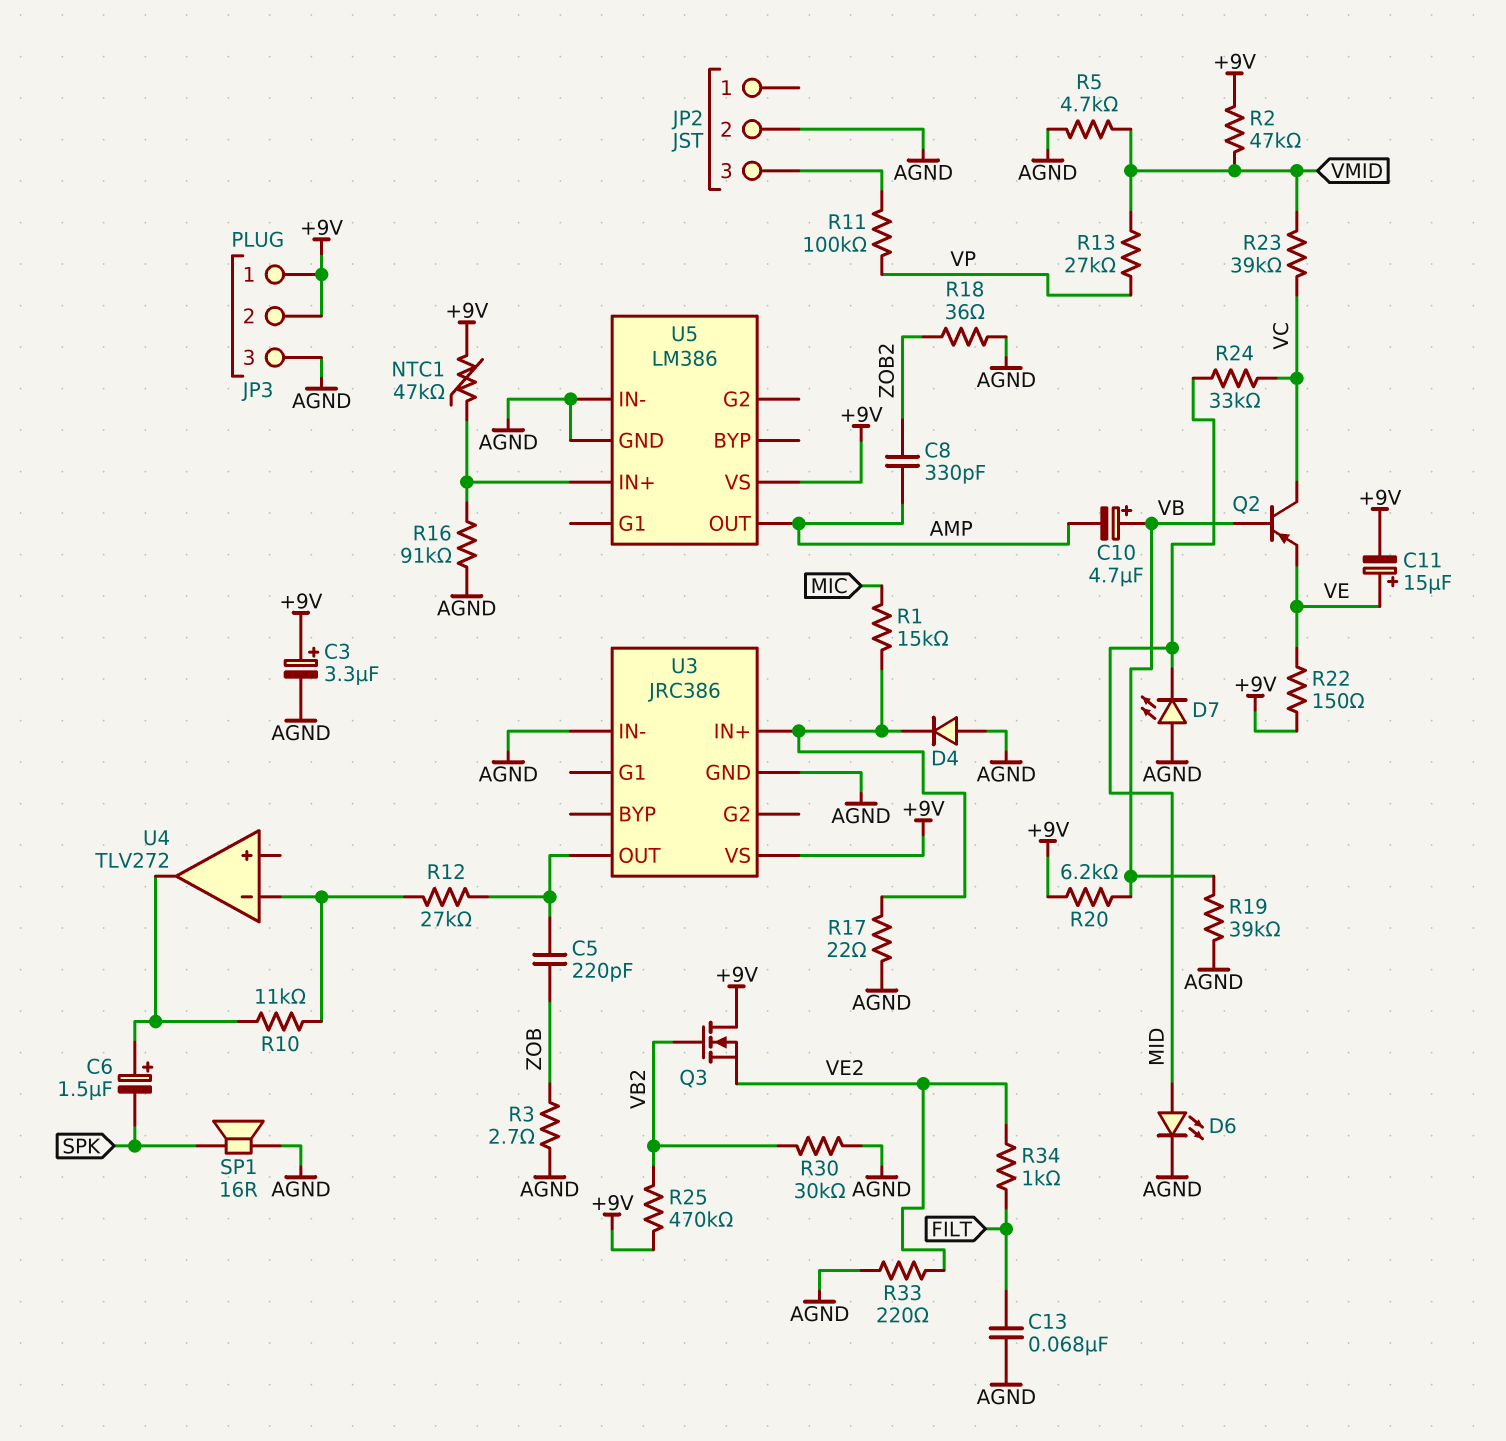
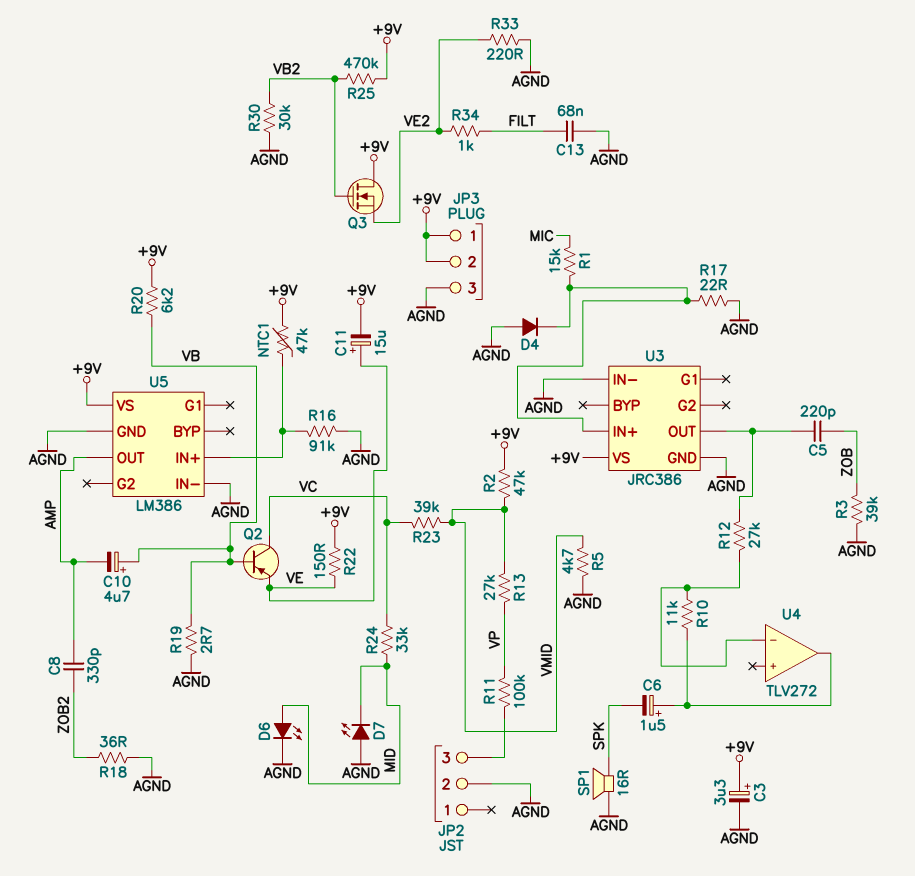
R3: 2.7 (AGND, ZOB) -> 39k (AGND, ZOB)
R19: 39k (AGND, VB) -> 2.7 (AGND, VB)

